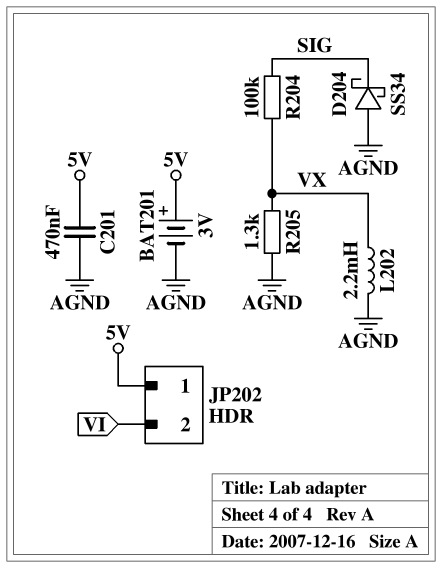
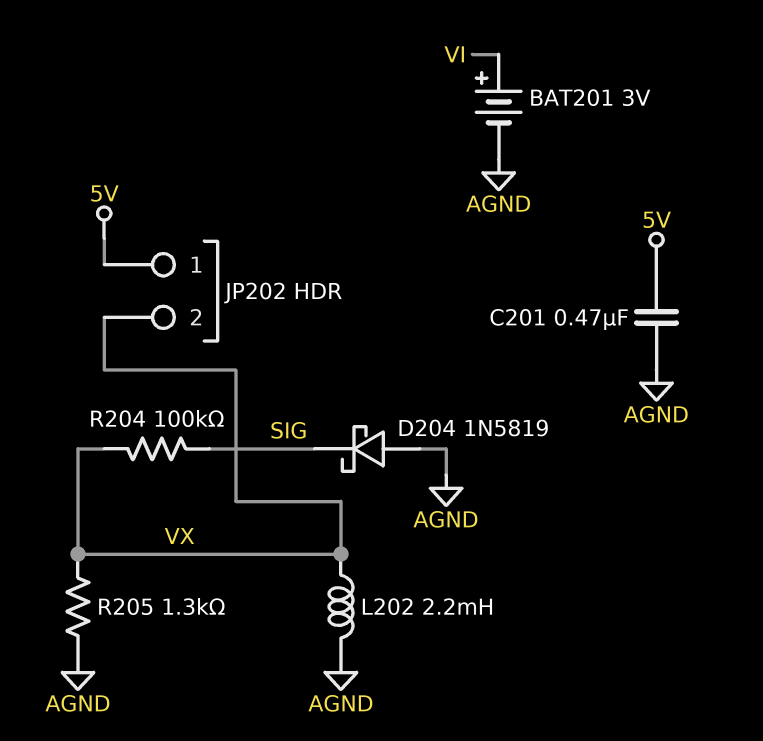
BAT201: 3V (plus 5V, minus AGND) -> 3V (plus VI, minus AGND)
D204: schottky SS34 (A AGND, K SIG) -> schottky 1N5819 (A AGND, K SIG)
JP202 pin 2: VI -> VX

